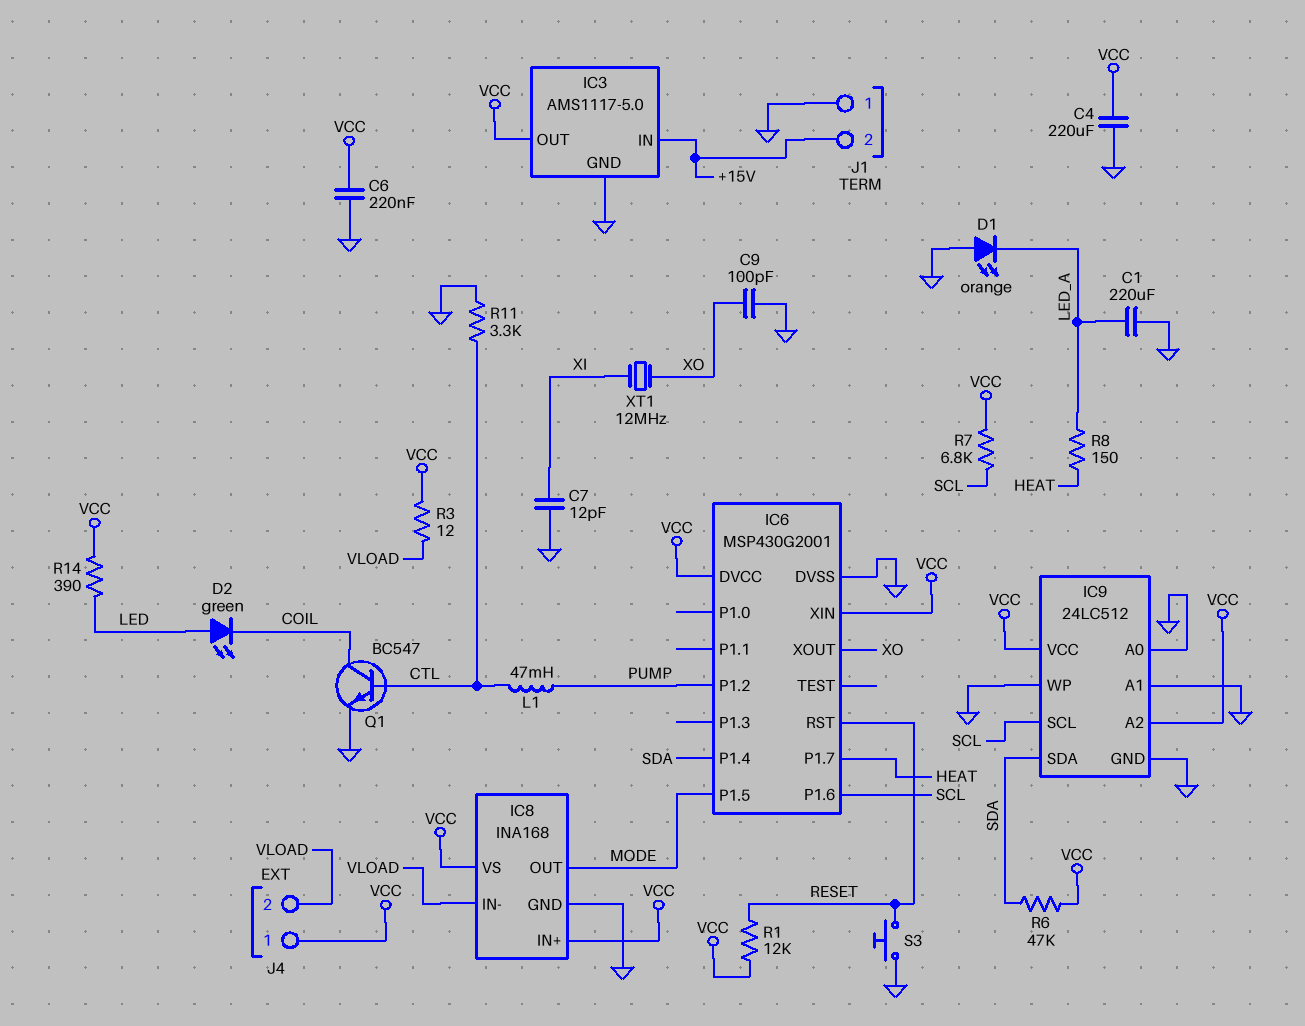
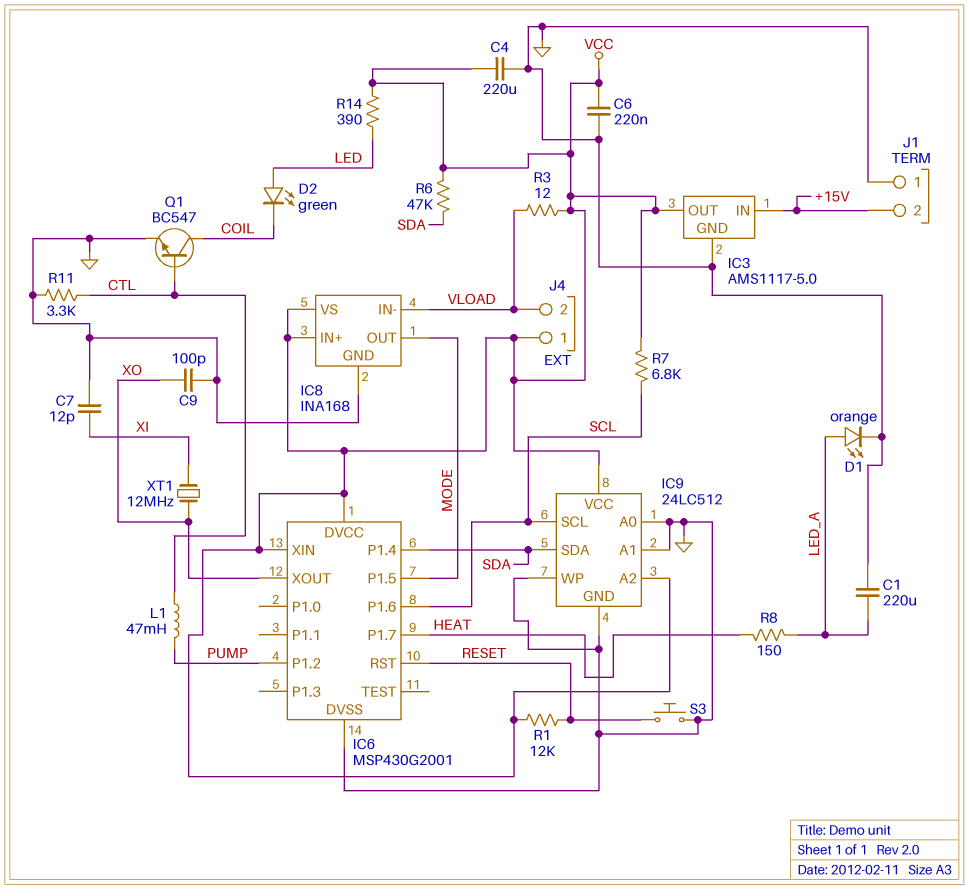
D1: LED orange (A GND, K LED_A) -> LED orange (A LED_A, K GND)

